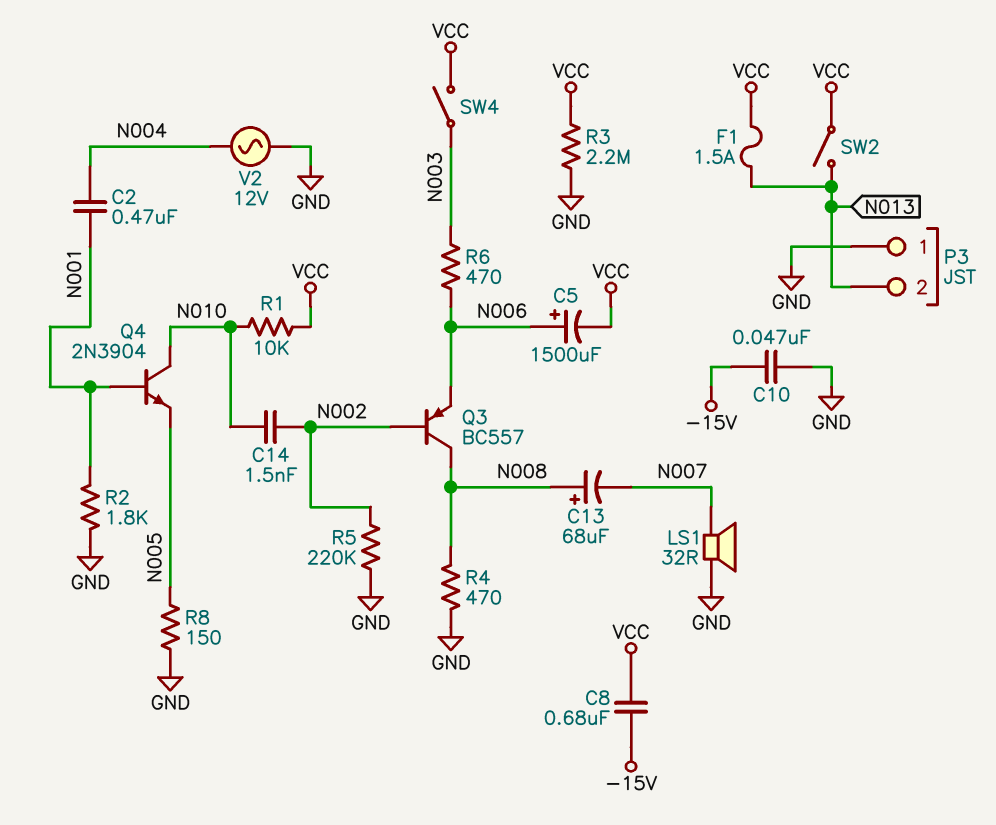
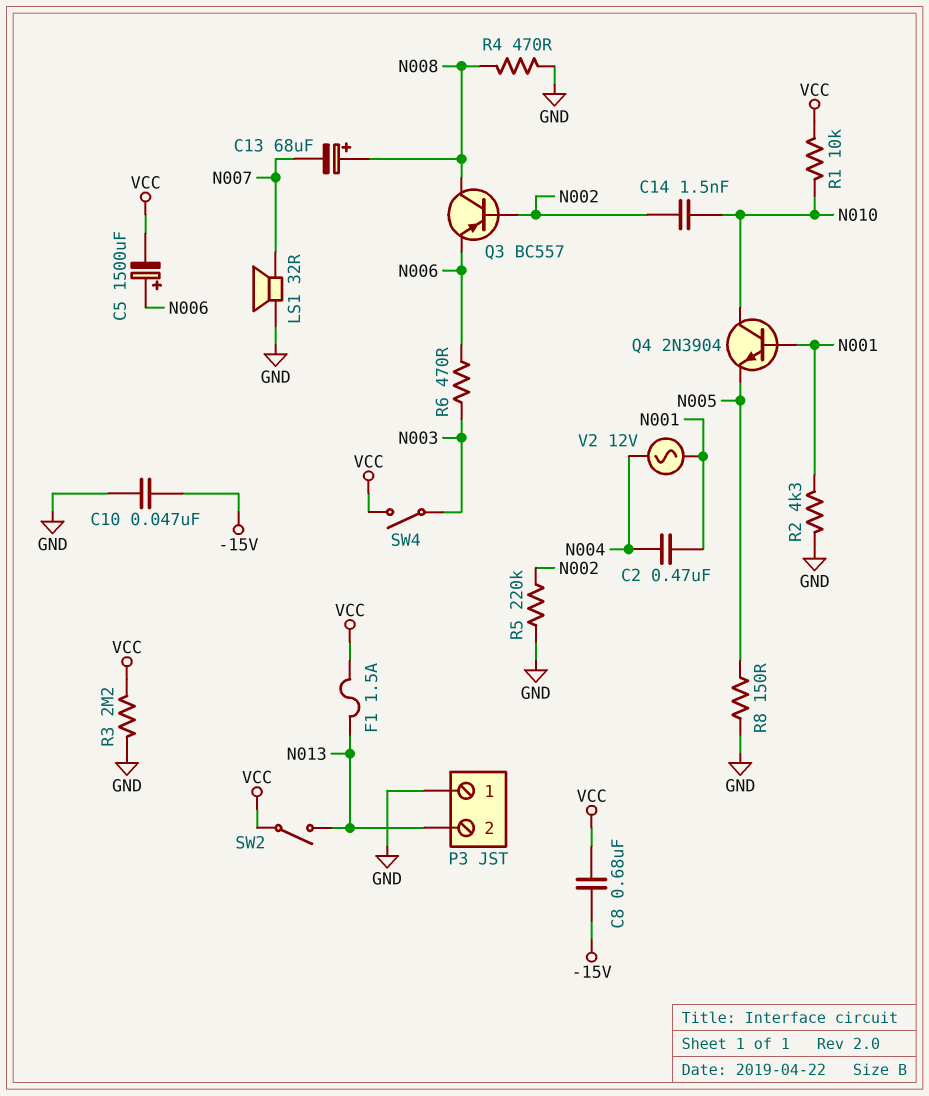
R2: 1.8k (GND, N001) -> 4.3k (GND, N001)
V2: AC 12V (GND, N004) -> AC 12V (N001, N004)

